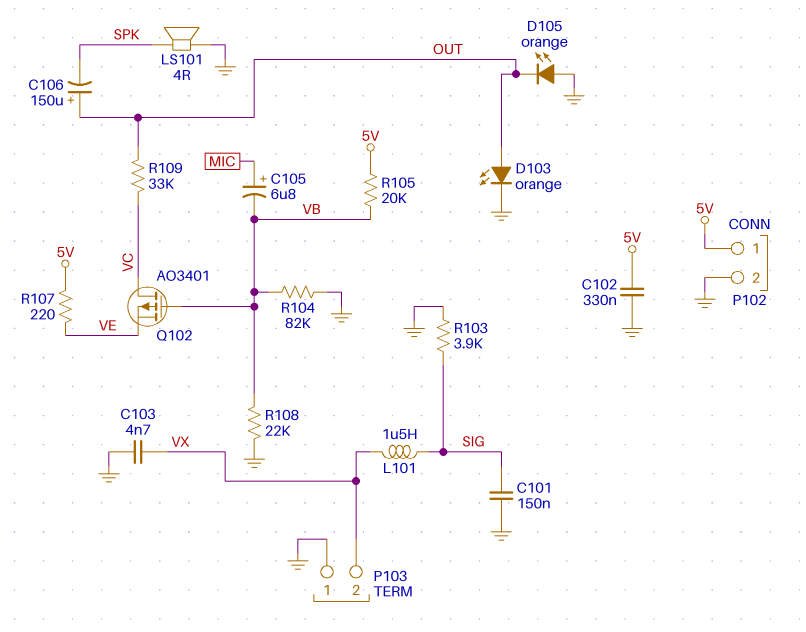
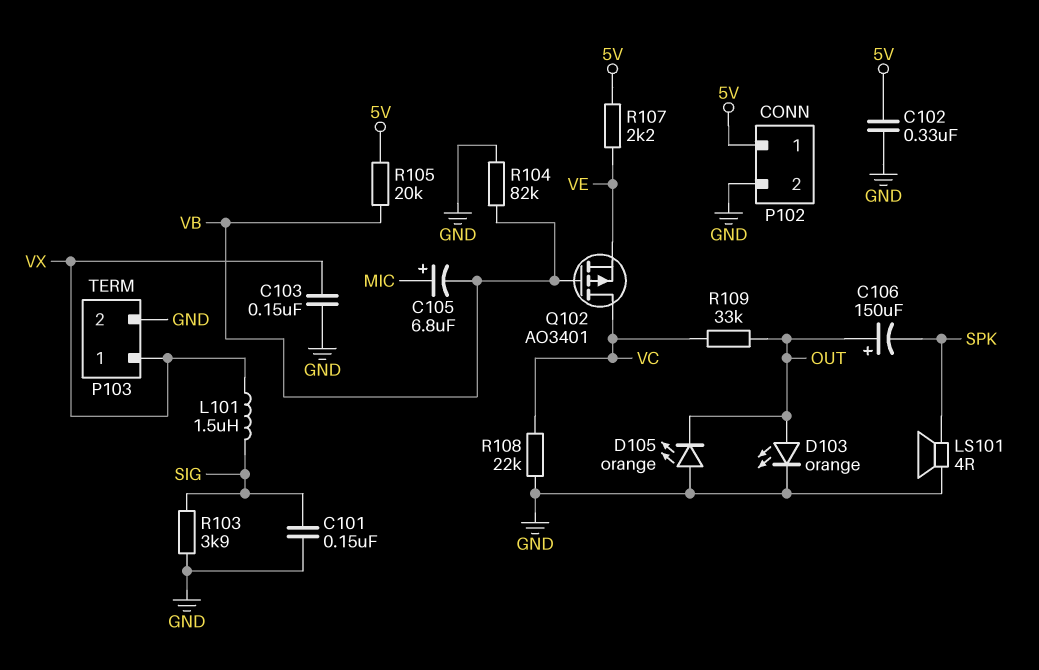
C103: 4.7nF (GND, VX) -> 150nF (GND, VX)
P103 pin 1: GND -> VX
P103 pin 2: VX -> GND
R107: 220 (5V, VE) -> 2.2k (5V, VE)
R108: 22k (GND, VB) -> 22k (GND, VC)

